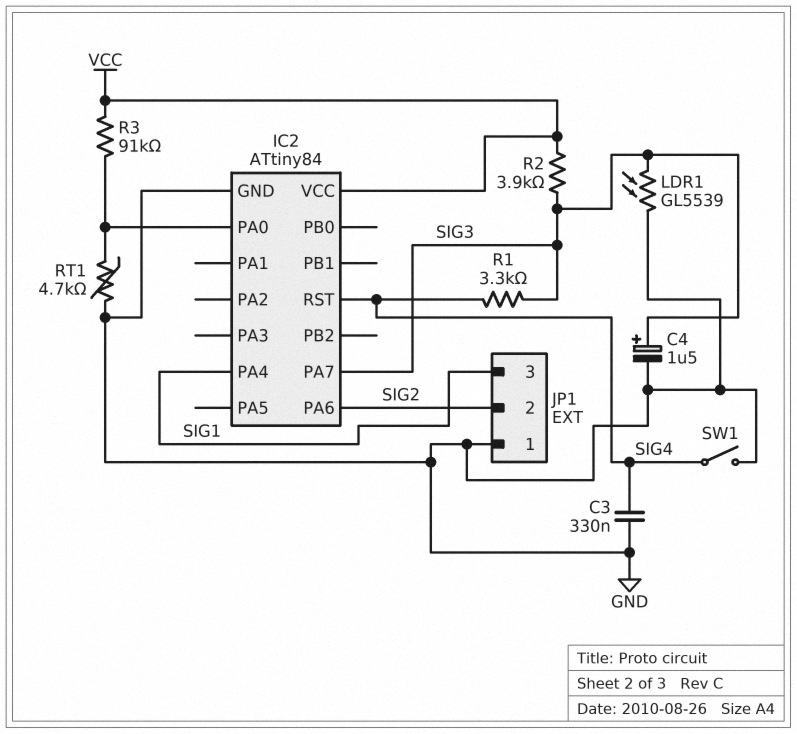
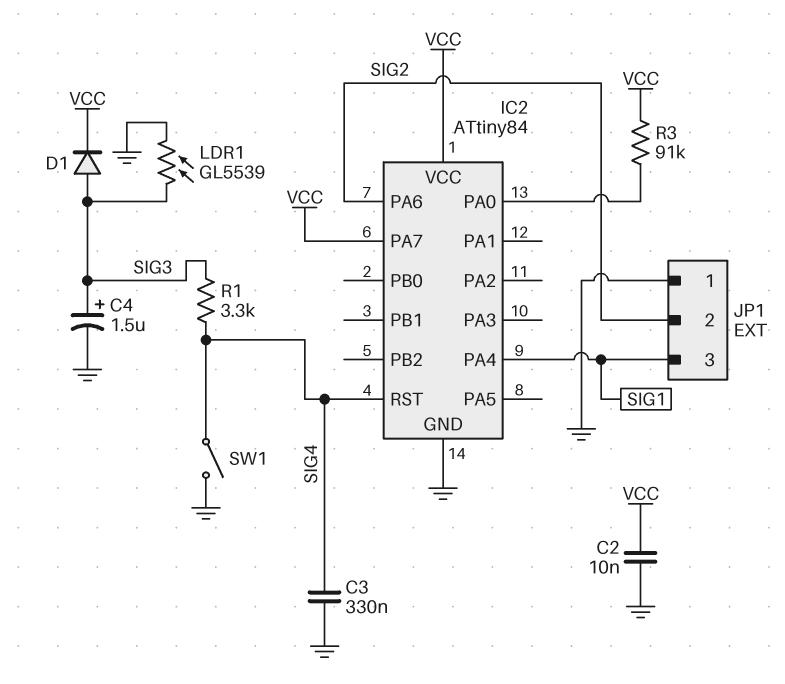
C2: none -> 10nF (GND, VCC)
D1: none -> diode (A SIG3, K VCC)
IC2 pin PA7: SIG3 -> VCC
R2: 3.9k (SIG3, VCC) -> none
RT1: 4.7k (GND, IC2/PA0) -> none

